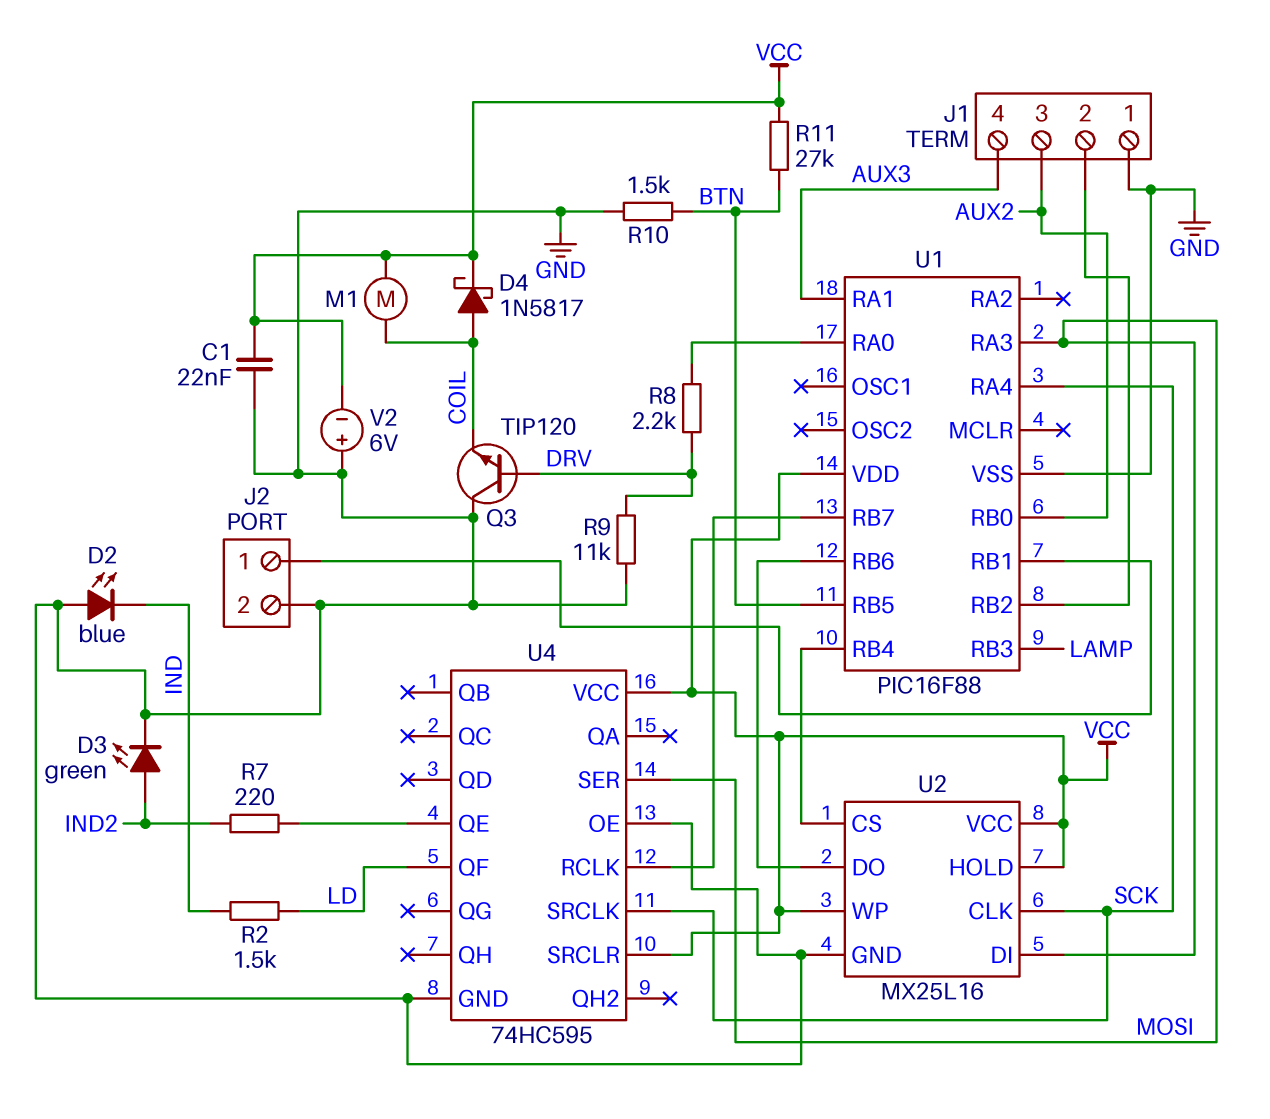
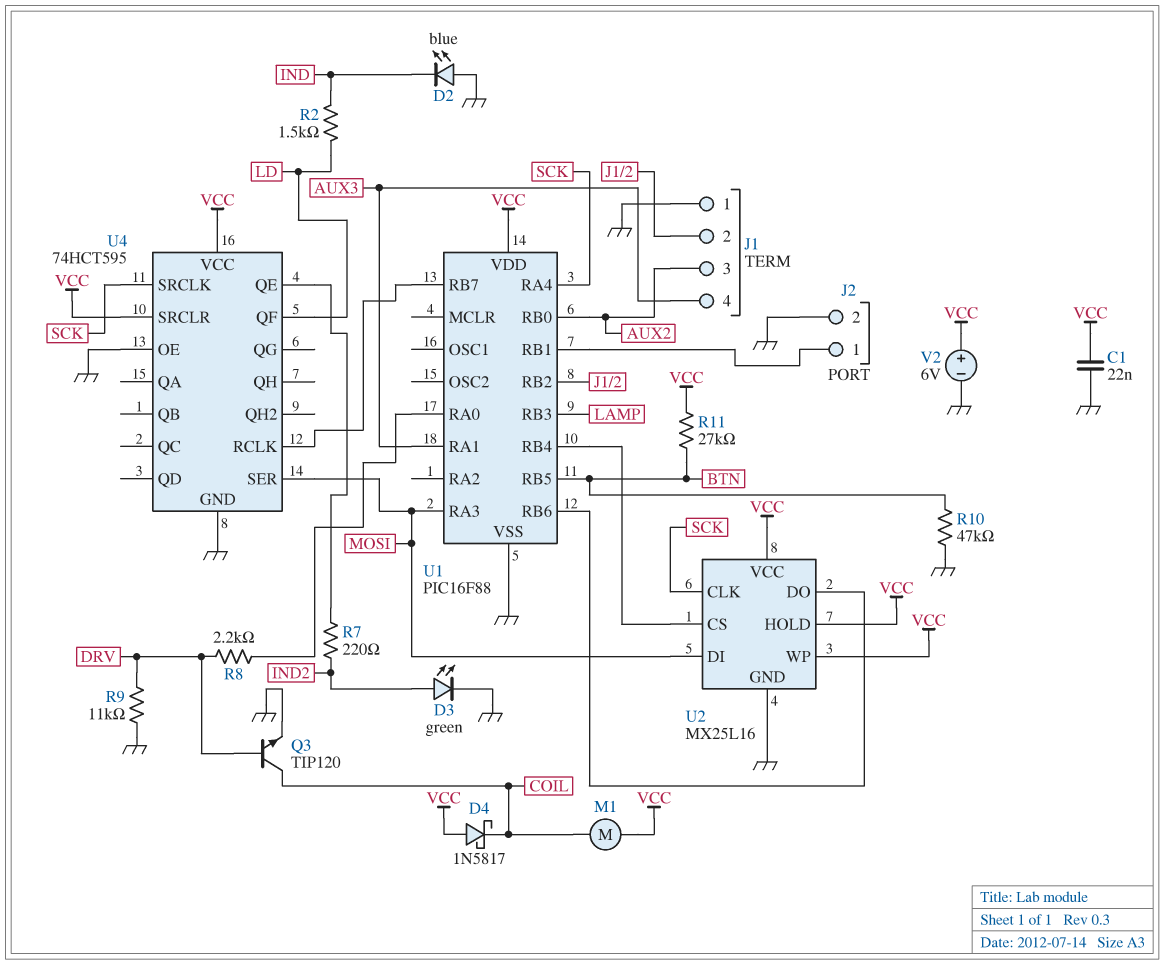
D4: schottky 1N5817 (A COIL, K VCC) -> schottky 1N5817 (A VCC, K COIL)
Q3: NPN TIP120 (B DRV, C GND, E COIL) -> NPN TIP120 (B DRV, C COIL, E GND)
R10: 1.5k (BTN, GND) -> 47k (BTN, GND)
U4: 74HC595 -> 74HCT595
V2: 6V (plus GND, minus VCC) -> 6V (plus VCC, minus GND)

